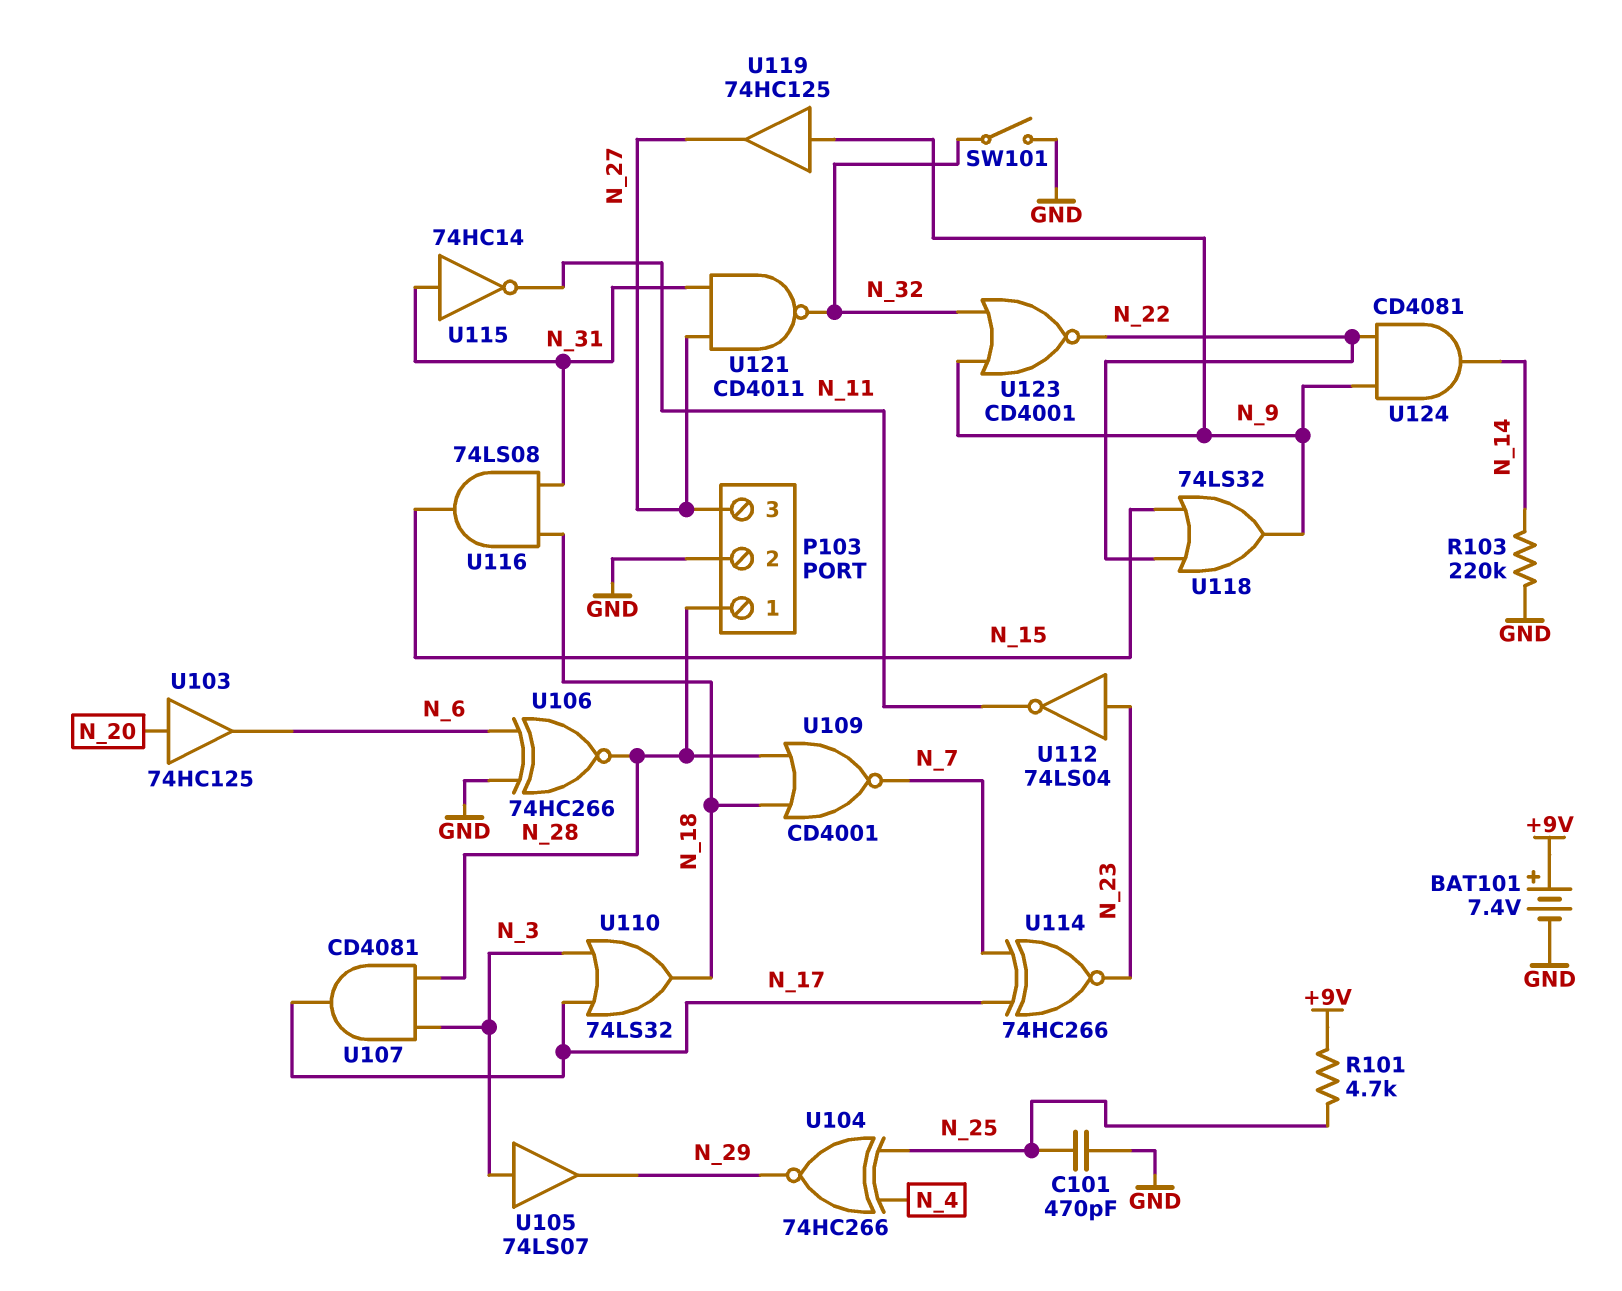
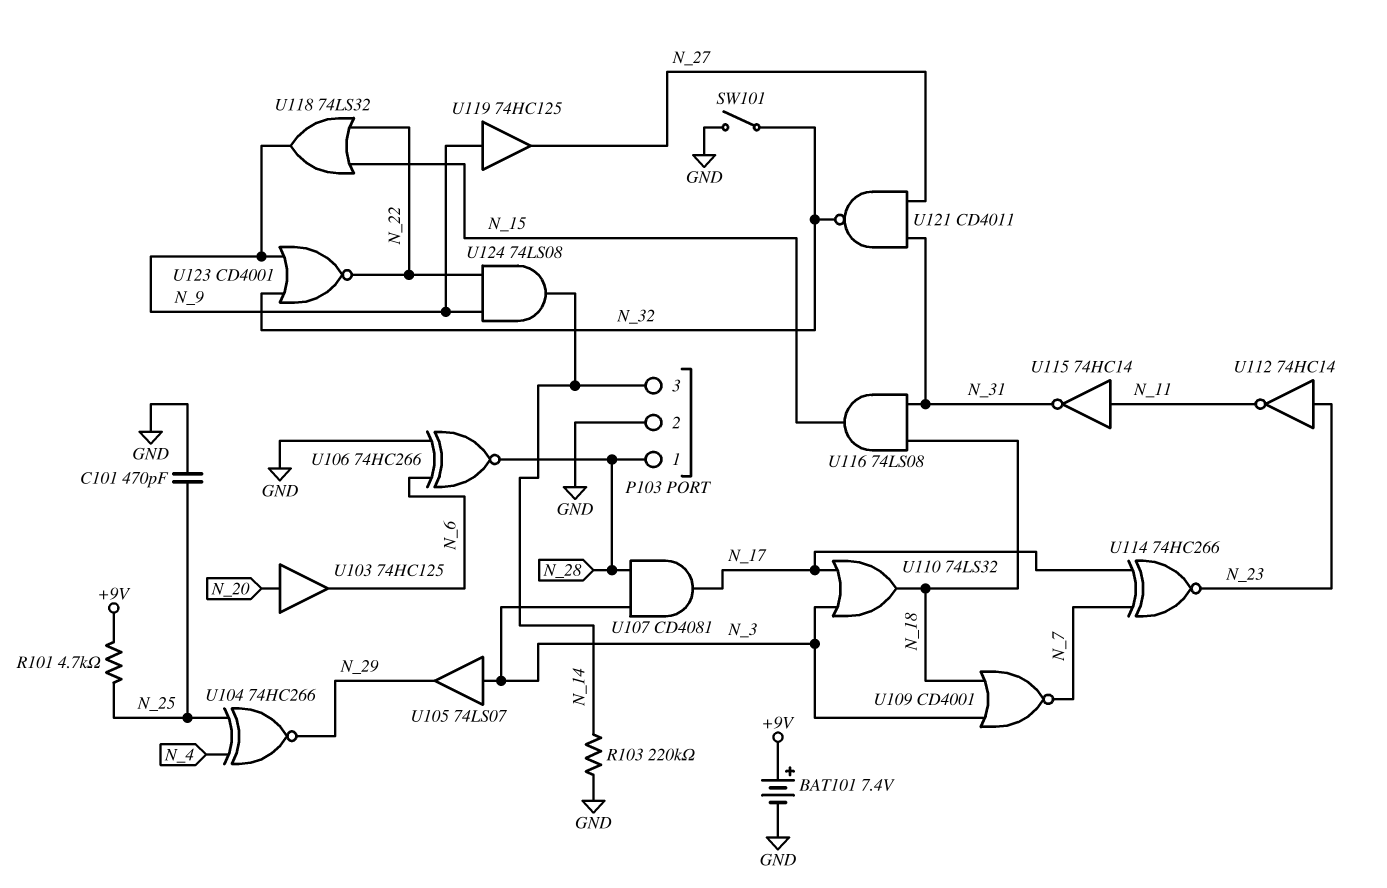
P103 pin 3: N_27 -> N_14
U109: NOR CD4001 (in N_18, in N_28, out N_7) -> NOR CD4001 (in N_3, in N_18, out N_7)
U112: NOT 74LS04 (in N_23, out N_11) -> NOT 74HC14 (in N_23, out N_11)
U115: NOT 74HC14 (in N_31, out N_11) -> NOT 74HC14 (in N_11, out N_31)
U124: AND CD4081 (in N_9, in N_22, out N_14) -> AND 74LS08 (in N_9, in N_22, out N_14)

